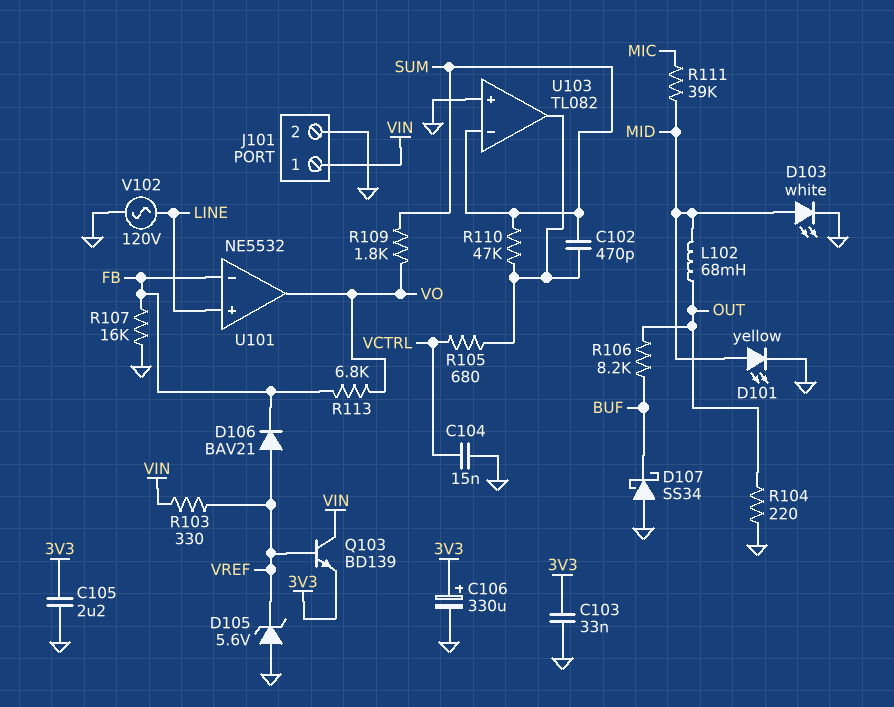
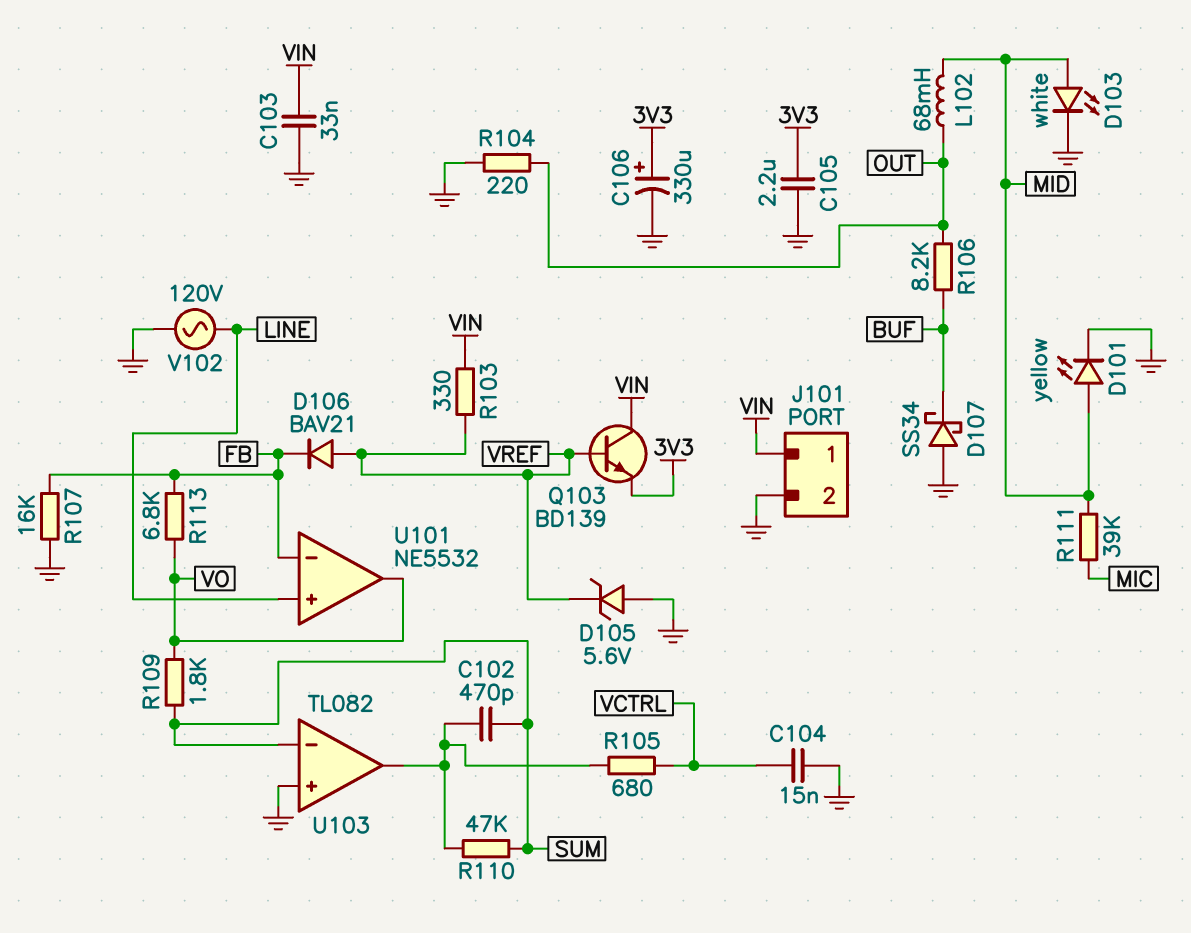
C103: 33nF (3V3, GND) -> 33nF (GND, VIN)

